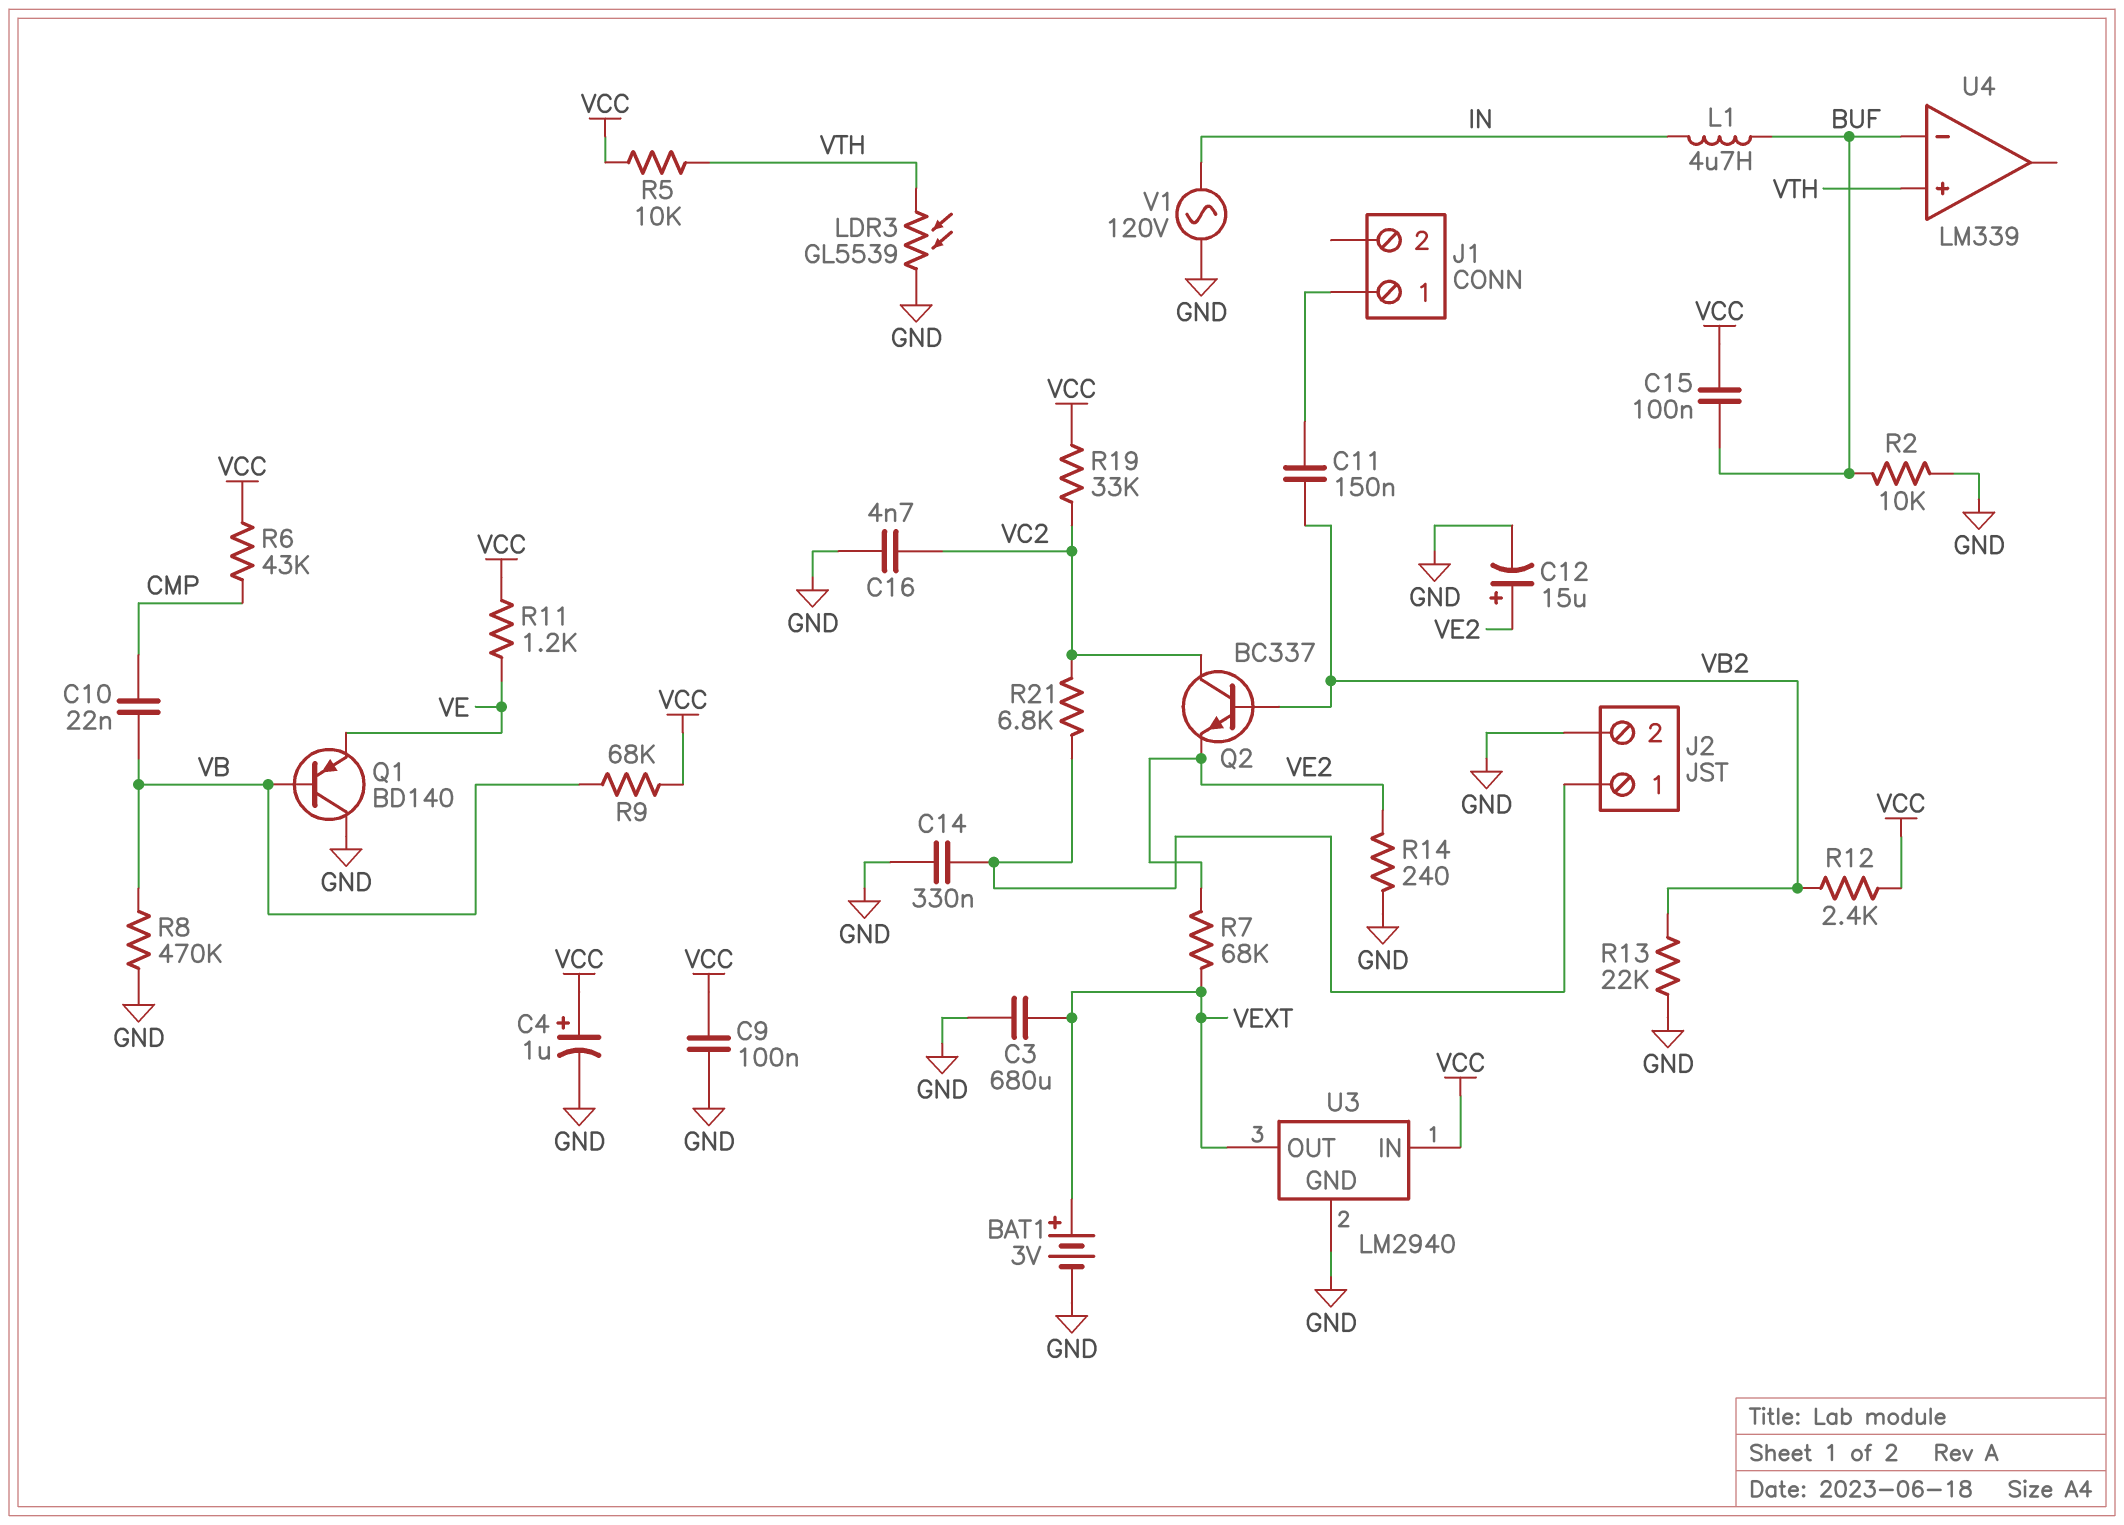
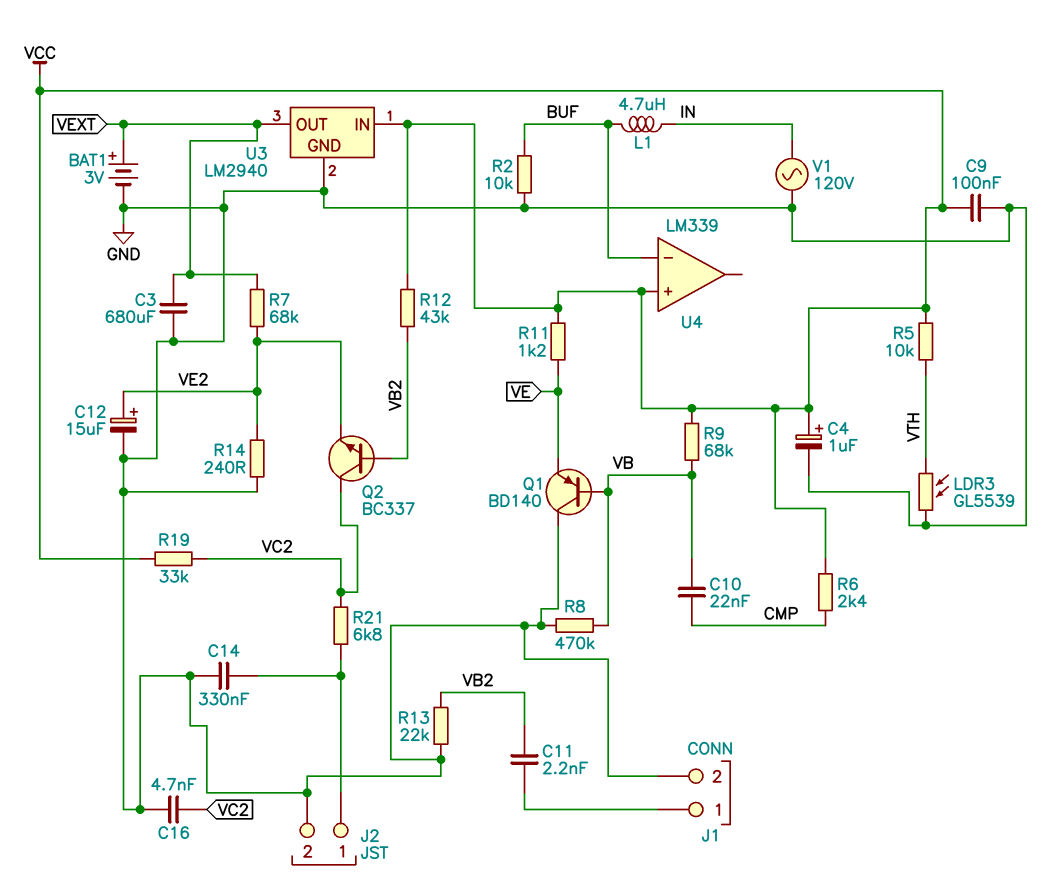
C11: 150nF (J1/1, VB2) -> 2.2nF (J1/1, VB2)
C15: 100nF (BUF, VCC) -> none
J1 pin 2: none -> GND
R6: 43k (CMP, VCC) -> 2.4k (CMP, VCC)
R12: 2.4k (VB2, VCC) -> 43k (VB2, VCC)
U4 pin in+: VTH -> VCC

